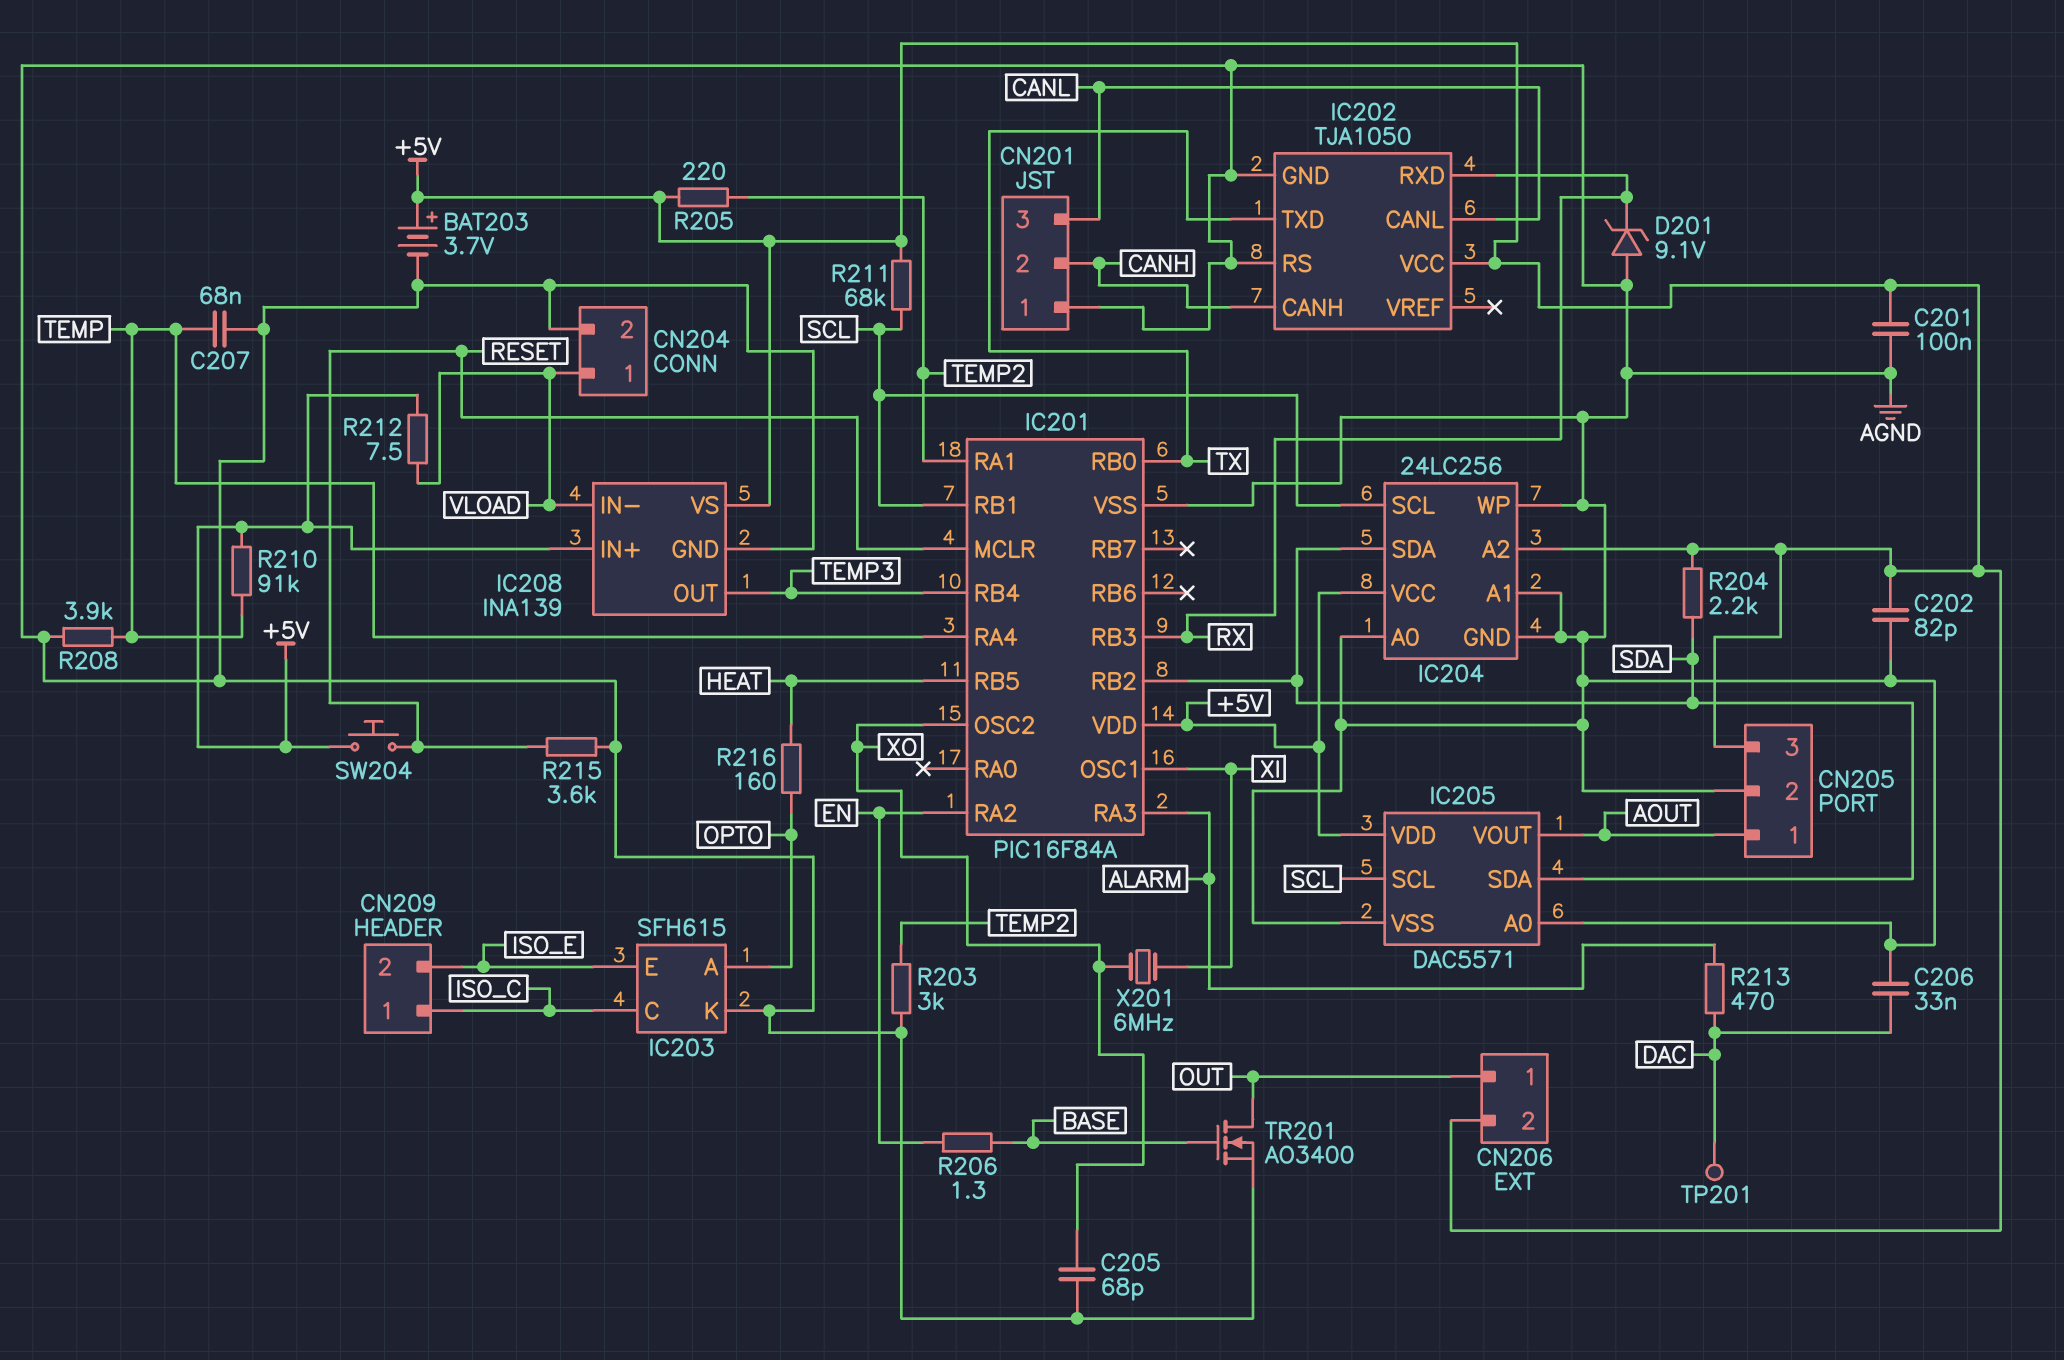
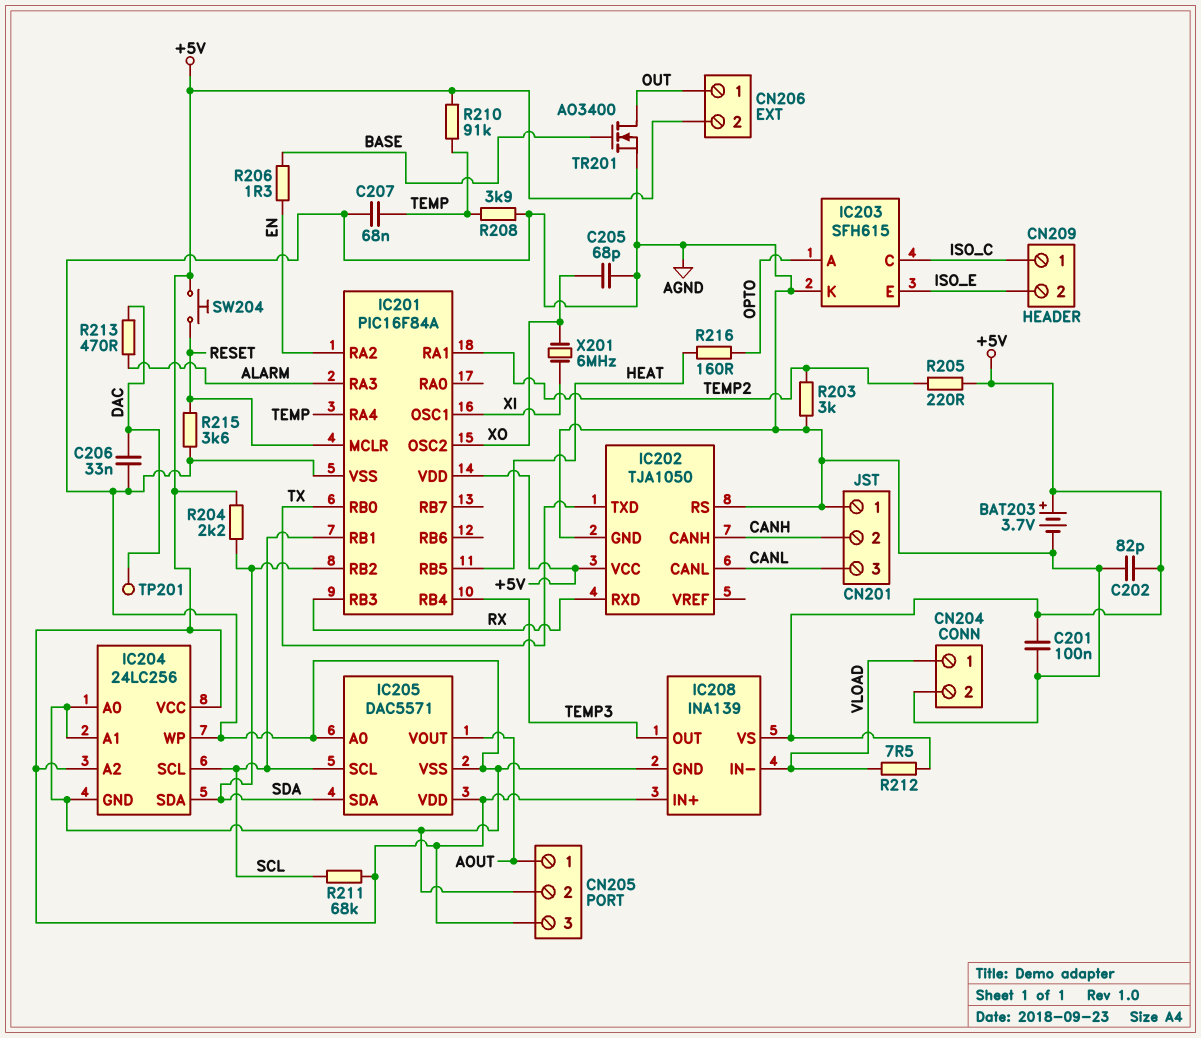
D201: zener 9.1V (A AGND, K RX) -> none

